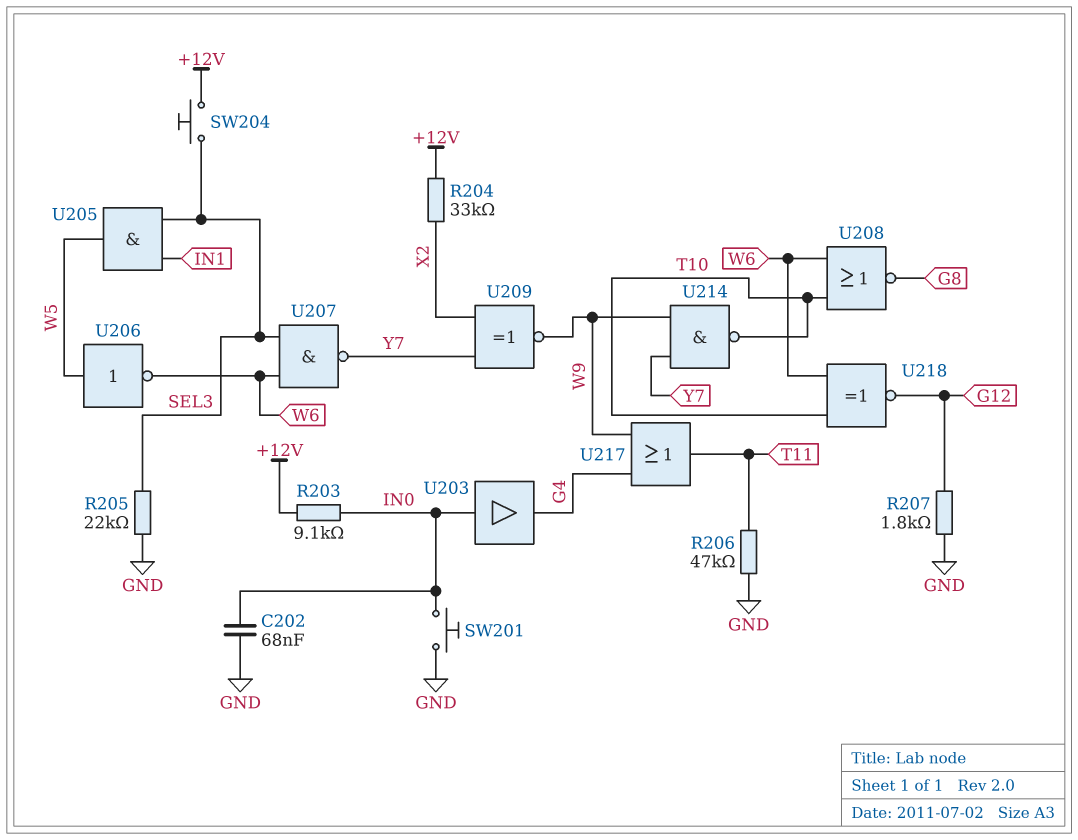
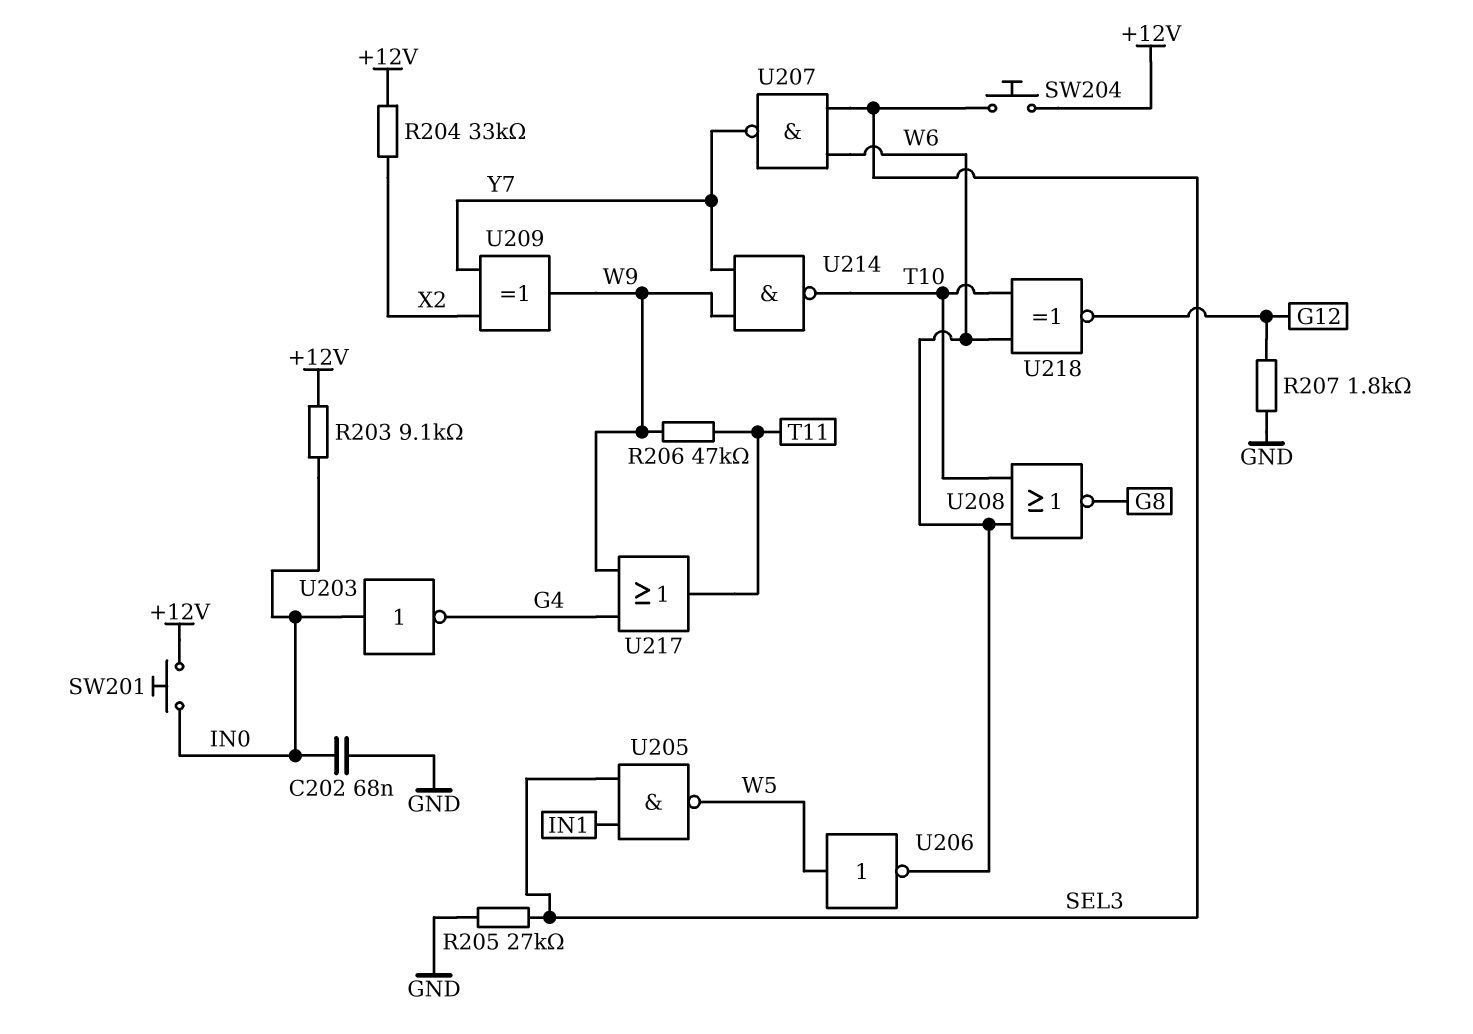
R205: 22k (GND, SEL3) -> 27k (GND, SEL3)
R206: 47k (GND, T11) -> 47k (T11, W9)
SW201: button (GND, IN0) -> button (+12V, IN0)
U203: buffer (in IN0, out G4) -> NOT (in IN0, out G4)
U205: AND (in IN1, in SEL3, out W5) -> NAND (in IN1, in SEL3, out W5)
U209: XNOR (in X2, in Y7, out W9) -> XOR (in X2, in Y7, out W9)

